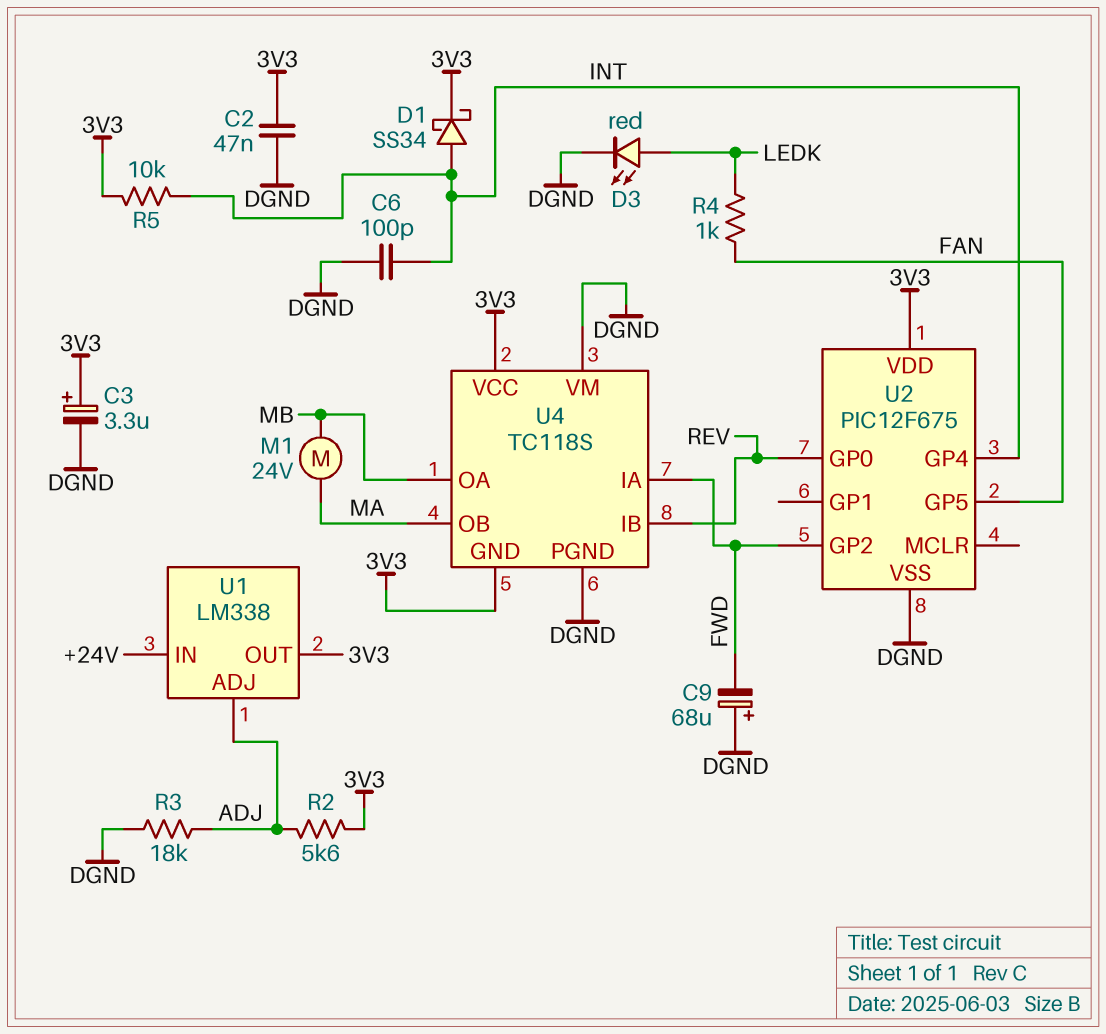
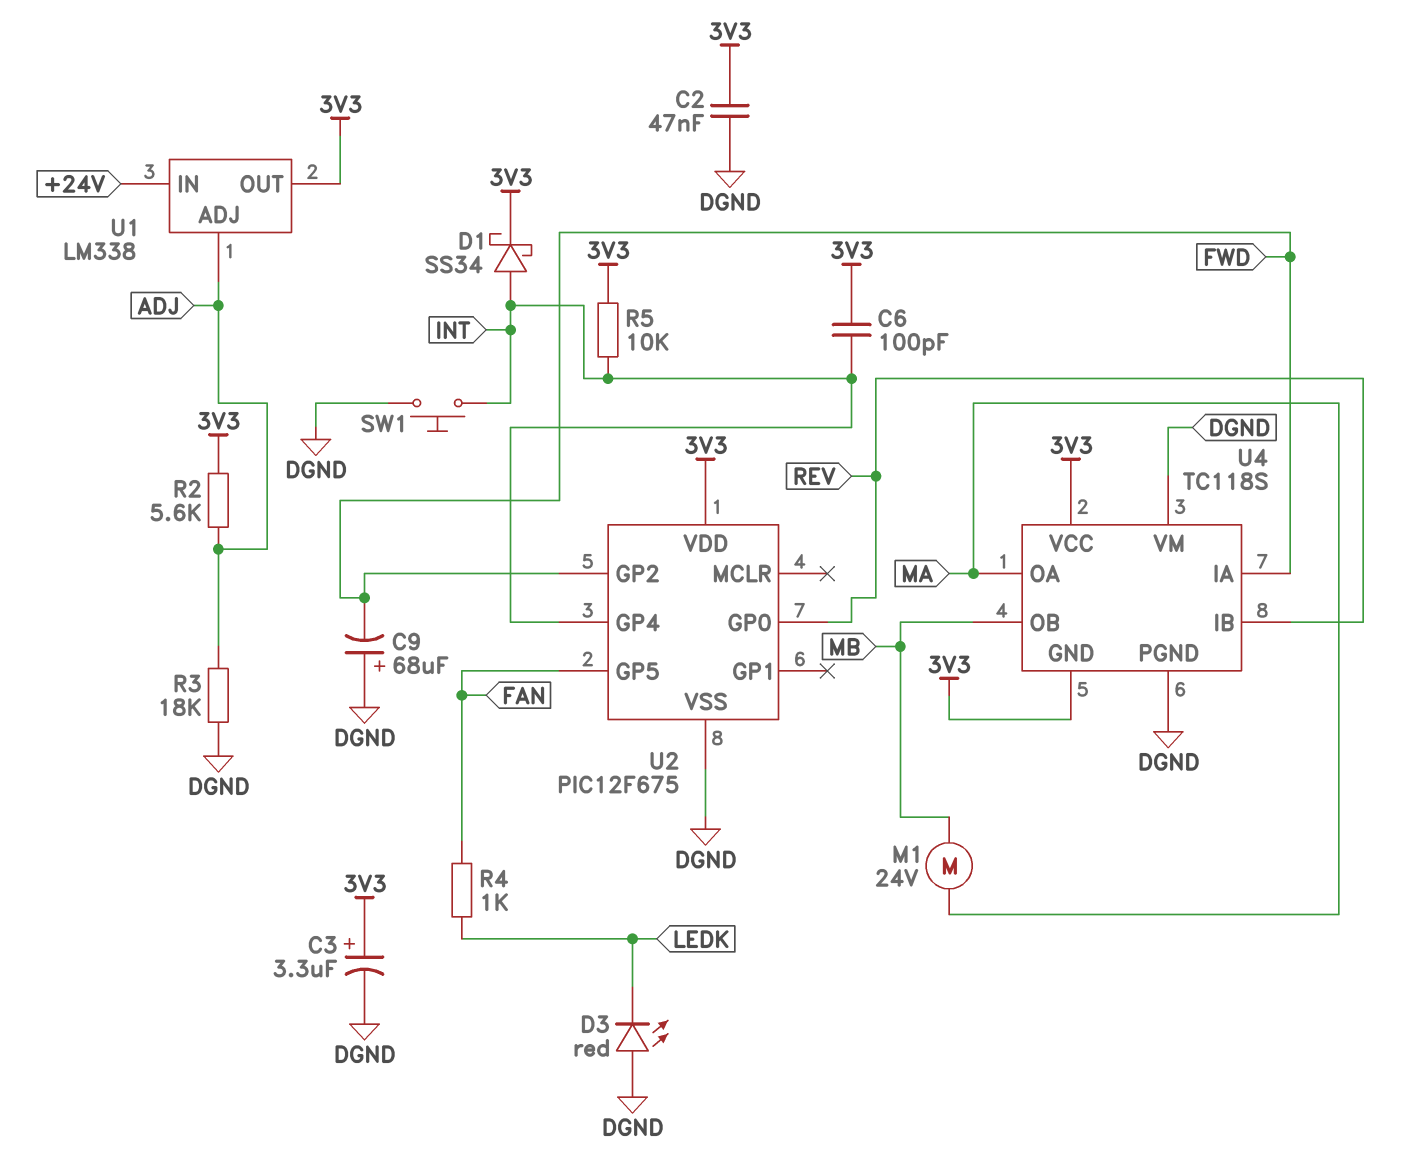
C6: 100pF (DGND, INT) -> 100pF (3V3, INT)
D3: LED red (A LEDK, K DGND) -> LED red (A DGND, K LEDK)
SW1: none -> button (DGND, INT)
U4 pin OA: MB -> MA
U4 pin OB: MA -> MB

